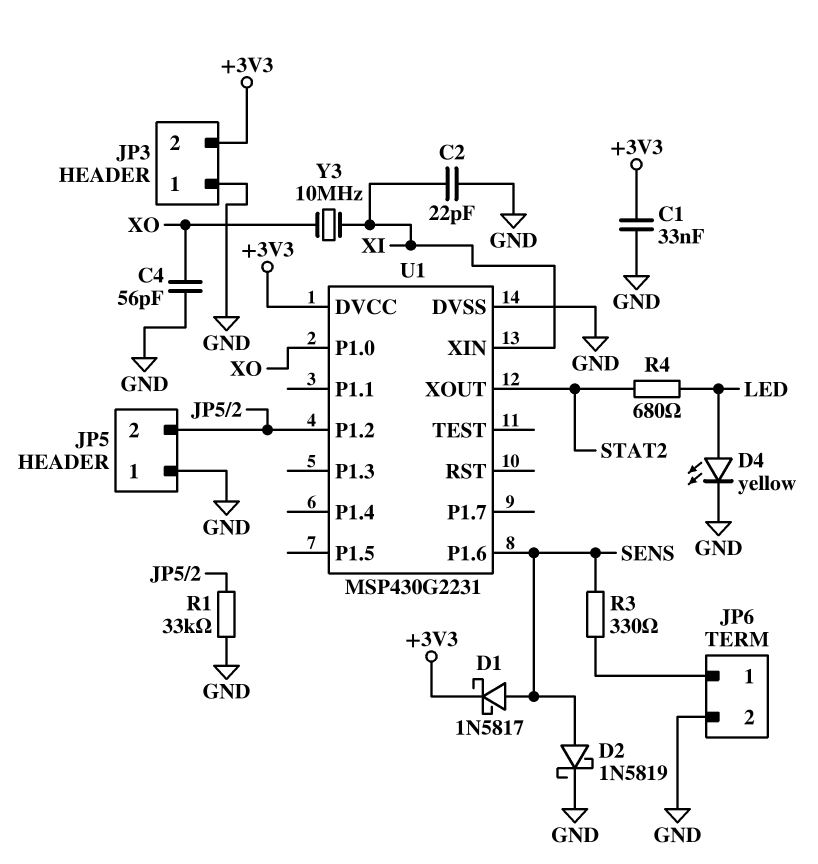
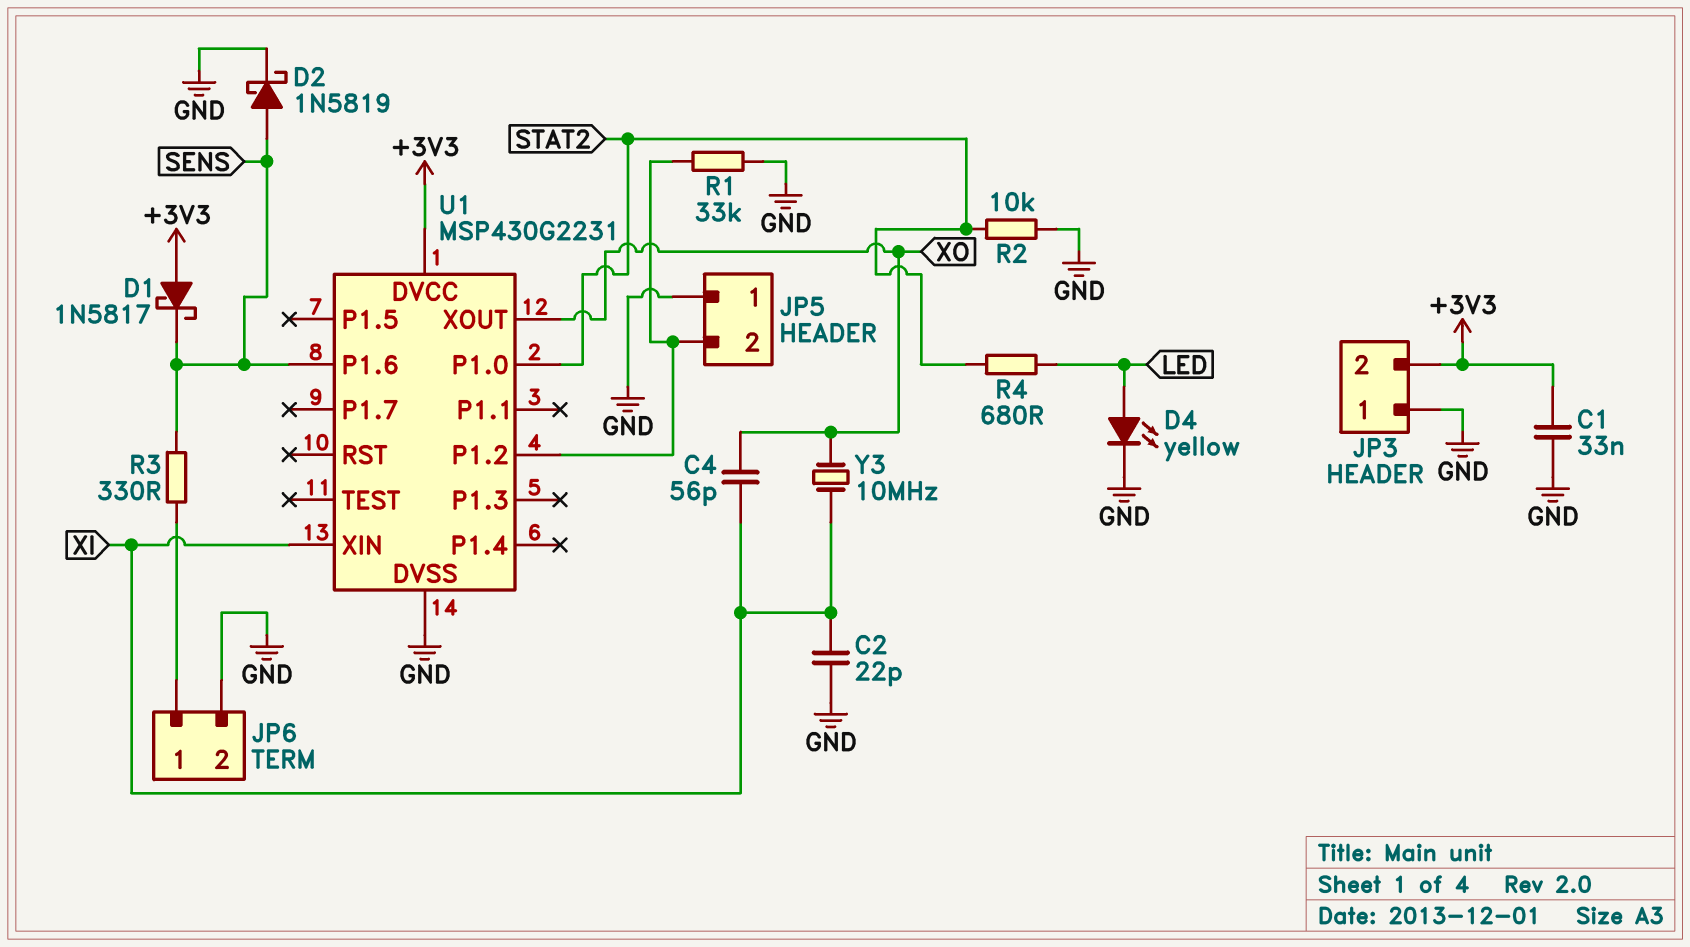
C4: 56pF (GND, XO) -> 56pF (XI, XO)
D1: schottky 1N5817 (A SENS, K +3V3) -> schottky 1N5817 (A +3V3, K SENS)
R2: none -> 10k (GND, STAT2)
U1 pin P1.0: XO -> STAT2
U1 pin XOUT: STAT2 -> XO

